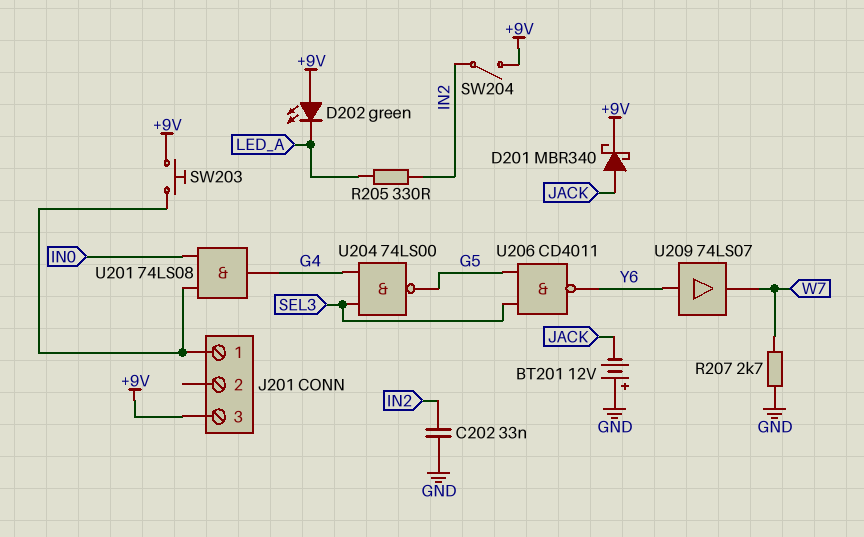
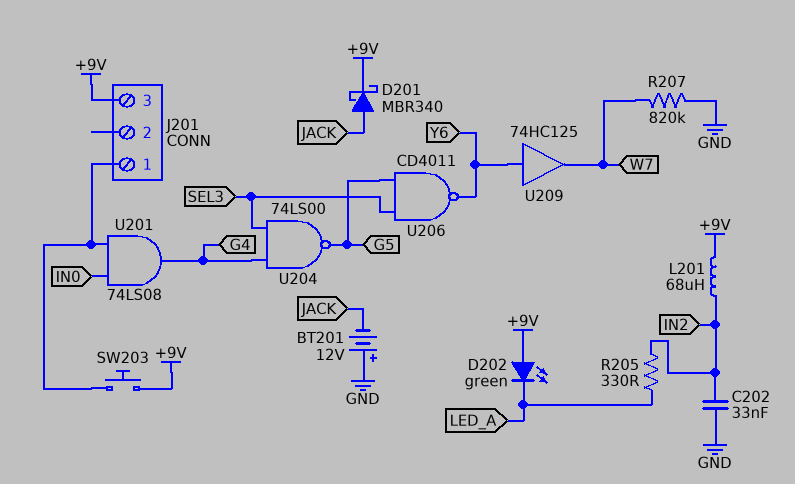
L201: none -> 68uH (+9V, IN2)
R207: 2.7k (GND, W7) -> 820k (GND, W7)
SW204: switch (+9V, IN2) -> none
U209: buffer 74LS07 (in Y6, out W7) -> buffer 74HC125 (in Y6, out W7)

